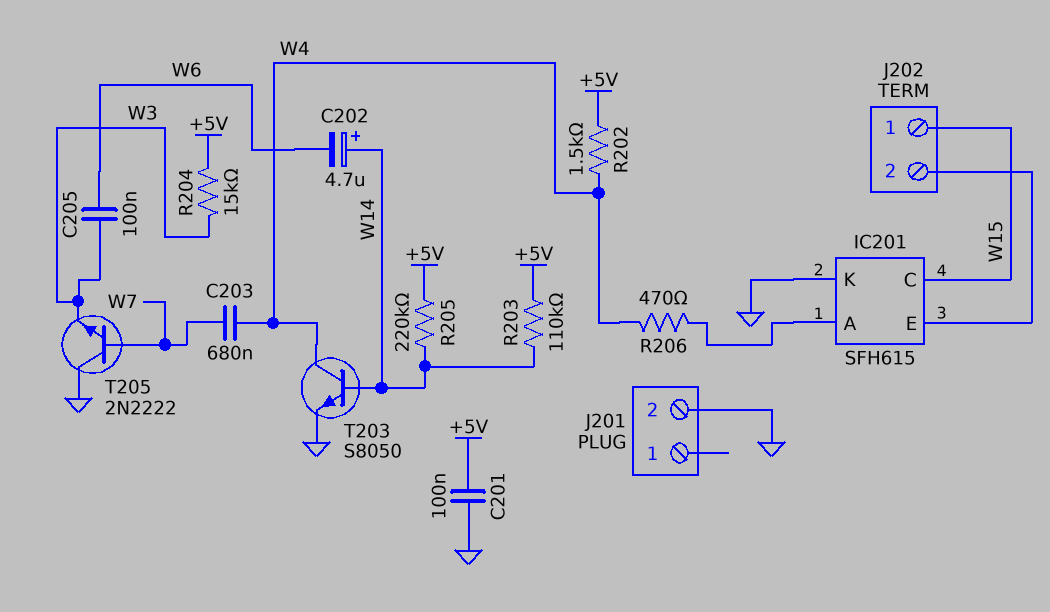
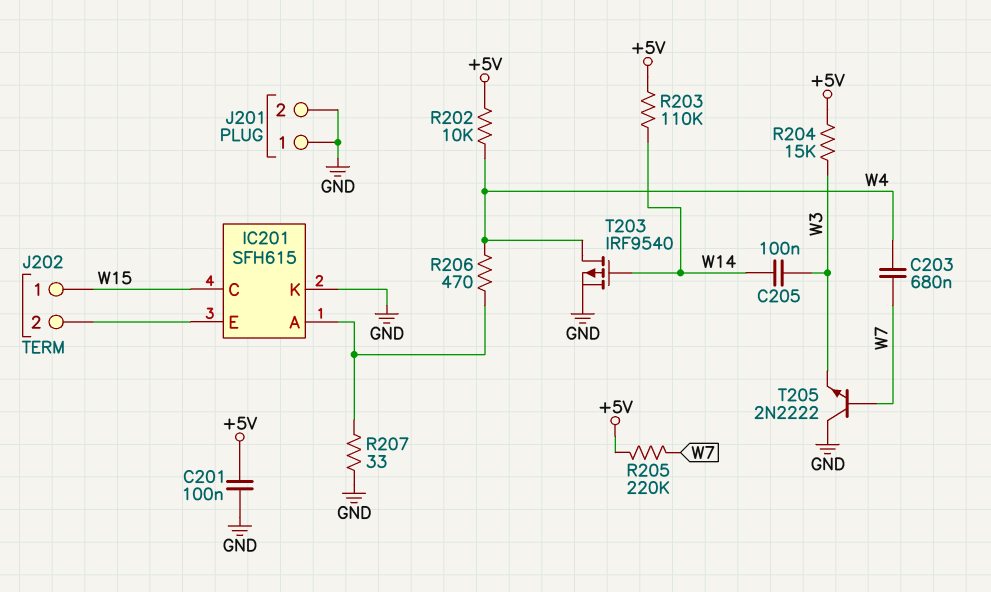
C202: 4.7uF (plus W14, minus W6) -> none
C205: 100nF (W3, W6) -> 100nF (W3, W14)
J201 pin 1: none -> GND
R202: 1.5k (+5V, W4) -> 10k (+5V, W4)
R205: 220k (+5V, W14) -> 220k (+5V, W7)
R207: none -> 33 (GND, IC201/A)
T203: NPN S8050 (B W14, C W4, E GND) -> PMOS IRF9540 (G W14, D W4, S GND)

